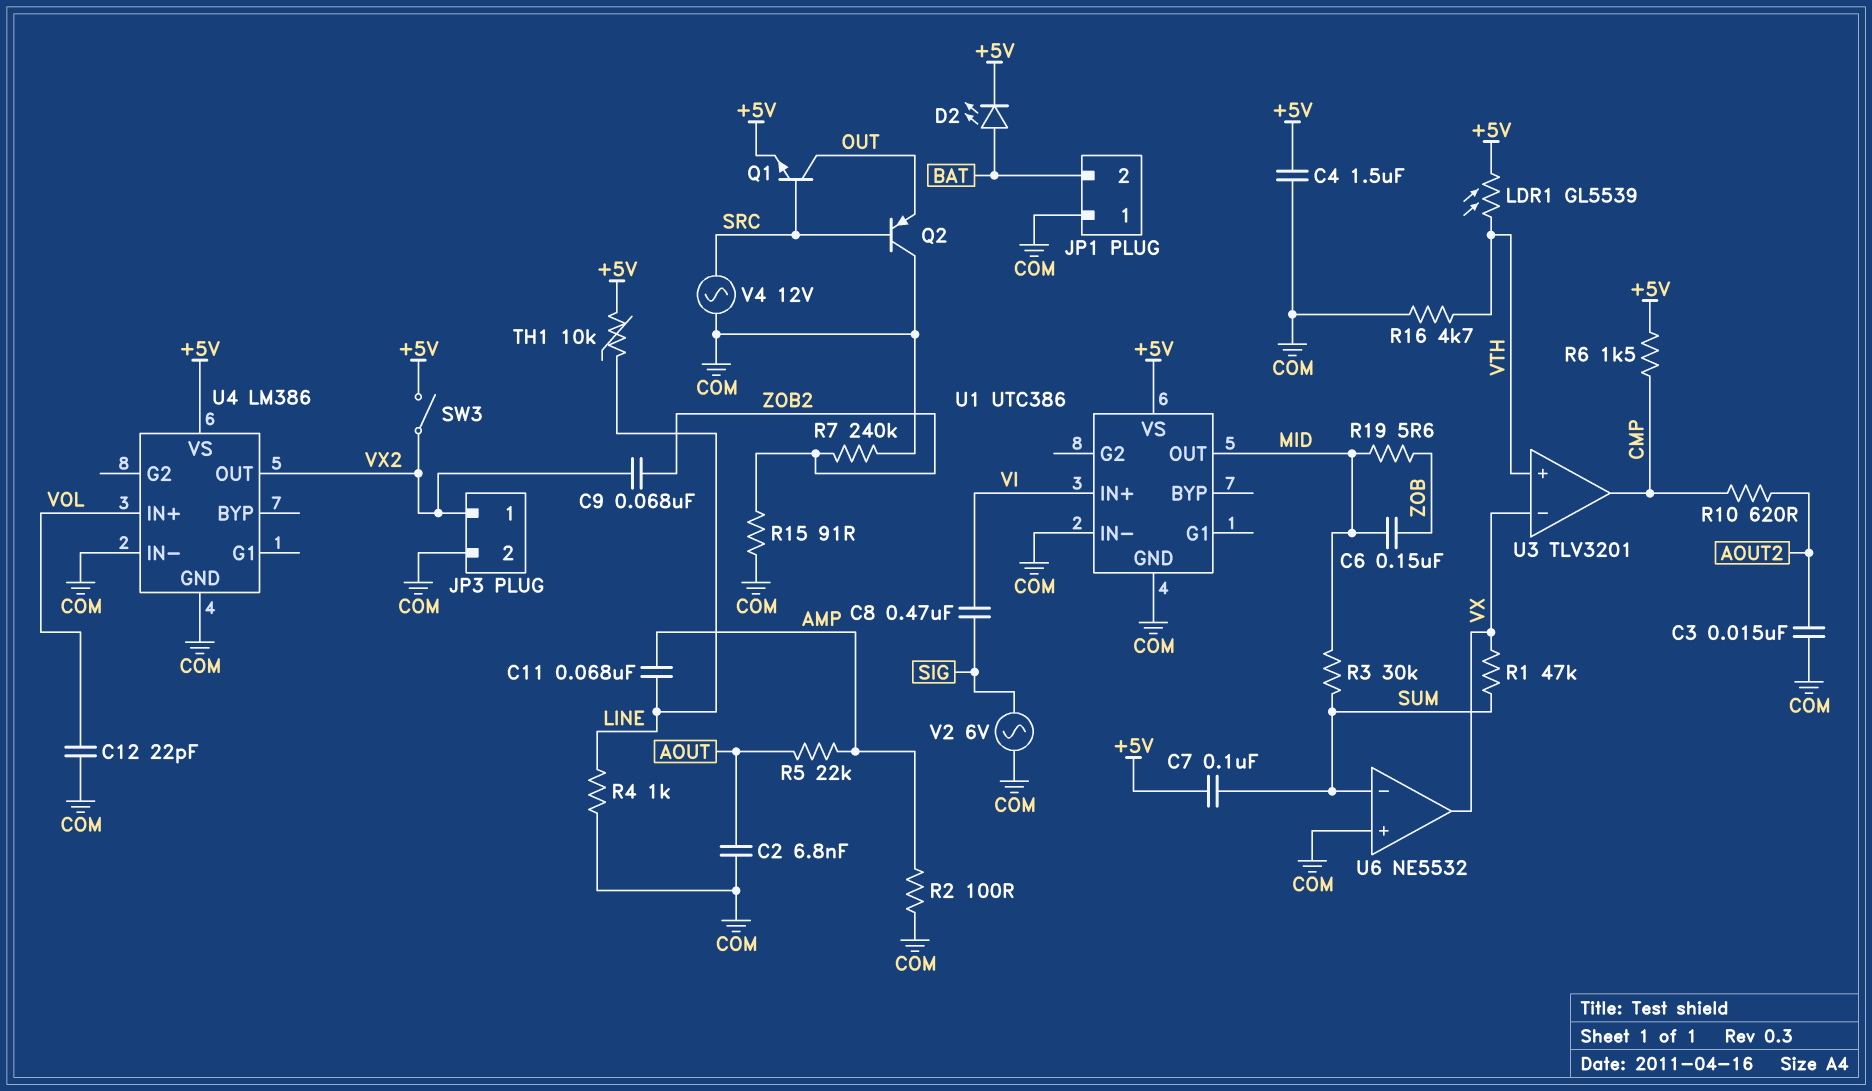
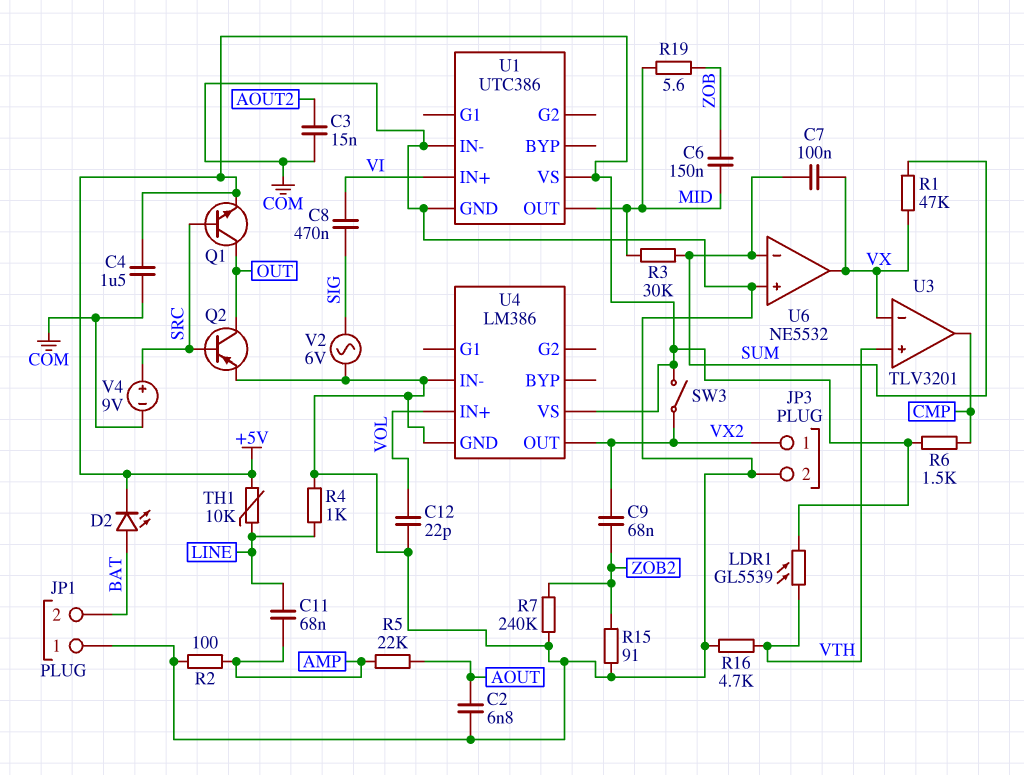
C7: 100nF (+5V, SUM) -> 100nF (SUM, VX)
Q2: PNP (B SRC, C COM, E OUT) -> PNP (B SRC, C OUT, E COM)
R10: 620 (AOUT2, CMP) -> none
V4: AC 12V (COM, SRC) -> 9V (plus SRC, minus COM)

